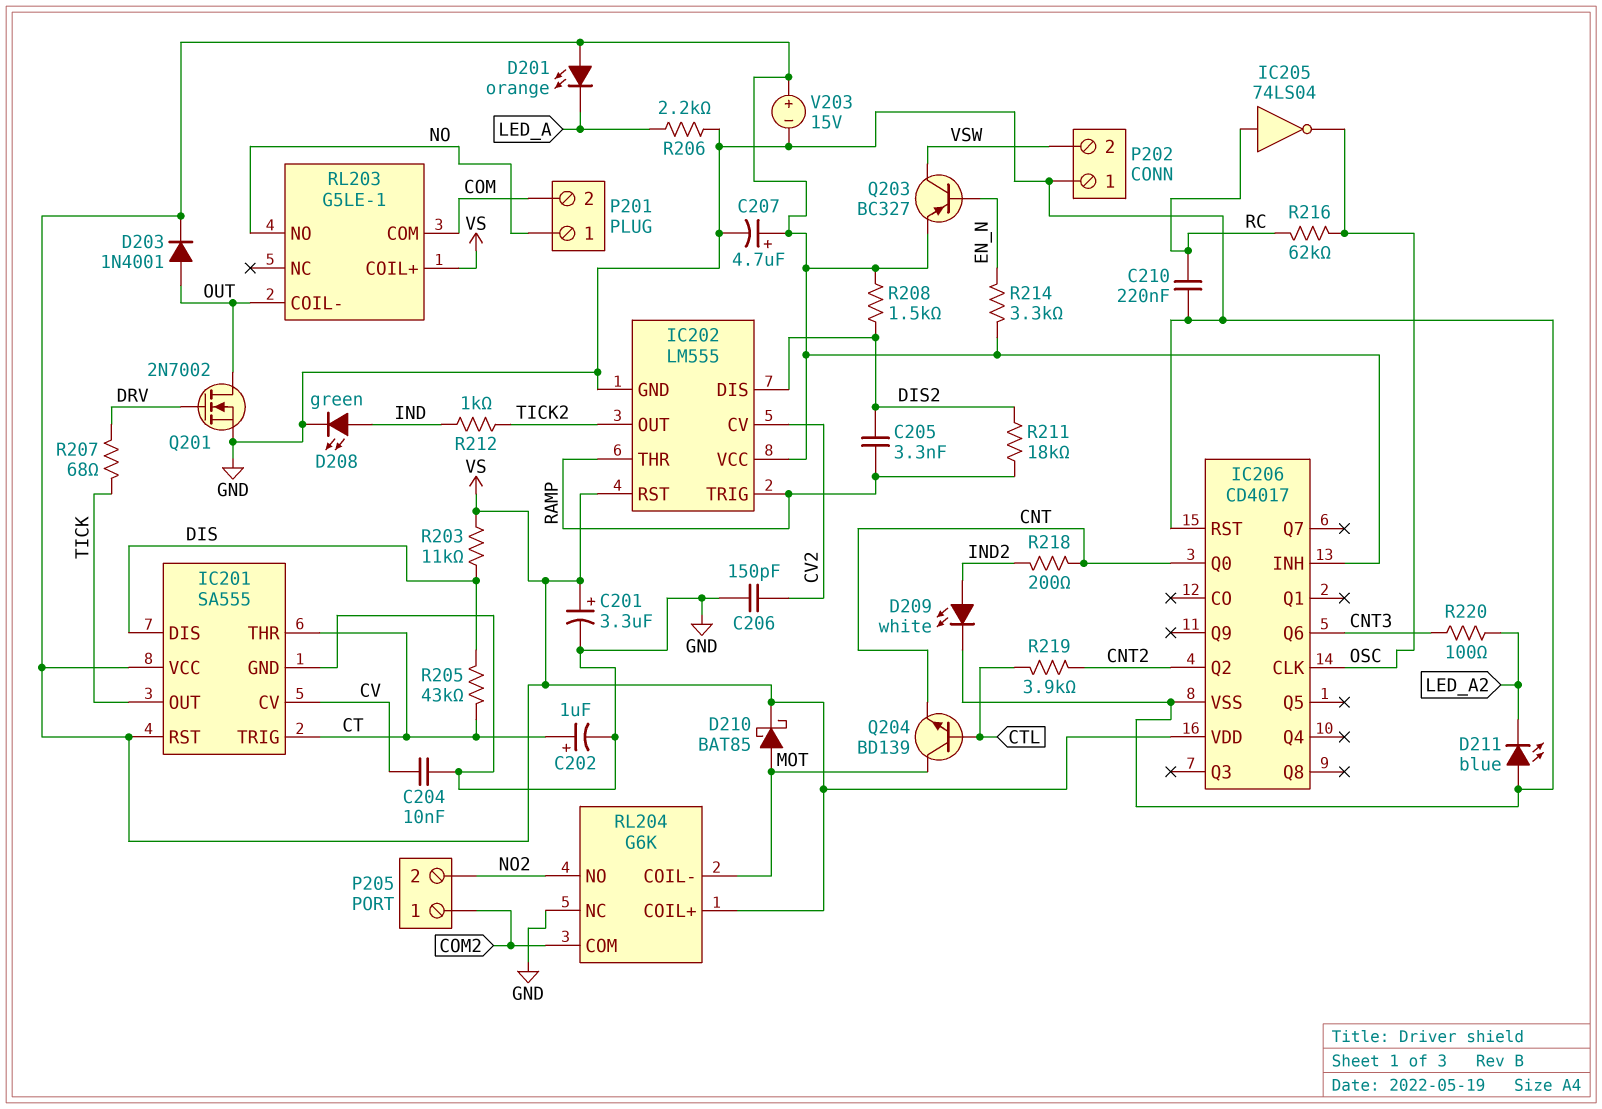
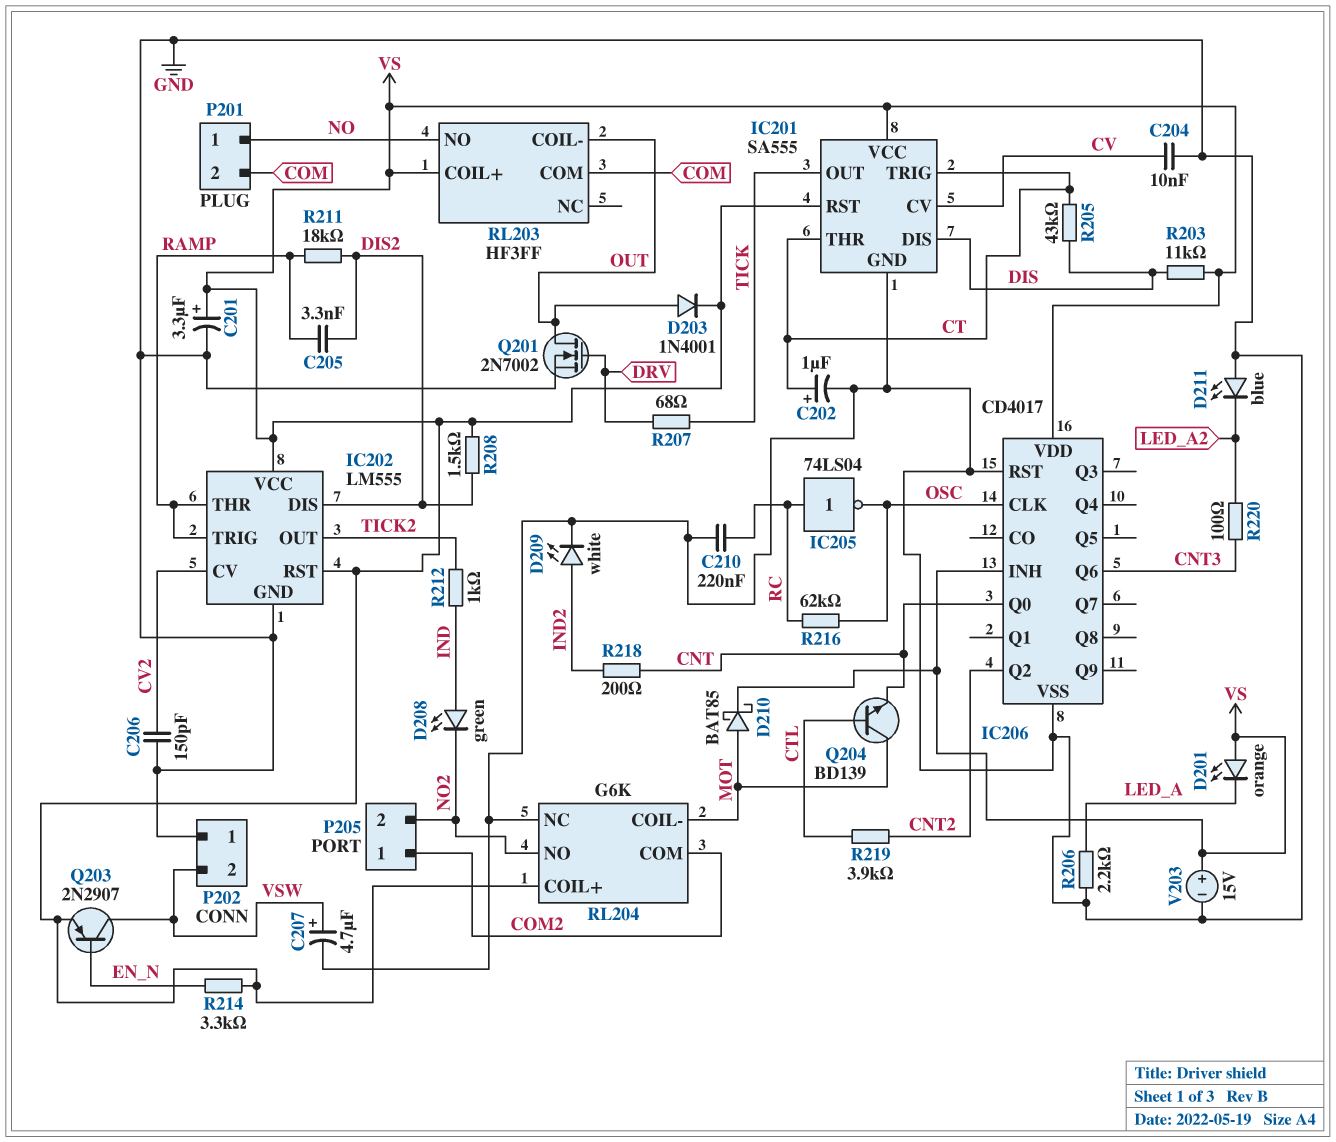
C207: 4.7uF (plus VS, minus GND) -> 4.7uF (plus VSW, minus GND)
D208: LED green (A IND, K GND) -> LED green (A IND, K NO2)
Q203: PNP BC327 (B EN_N, C VSW, E VS) -> PNP 2N2907 (B EN_N, C VSW, E VS)
RL203: G5LE-1 -> HF3FF

